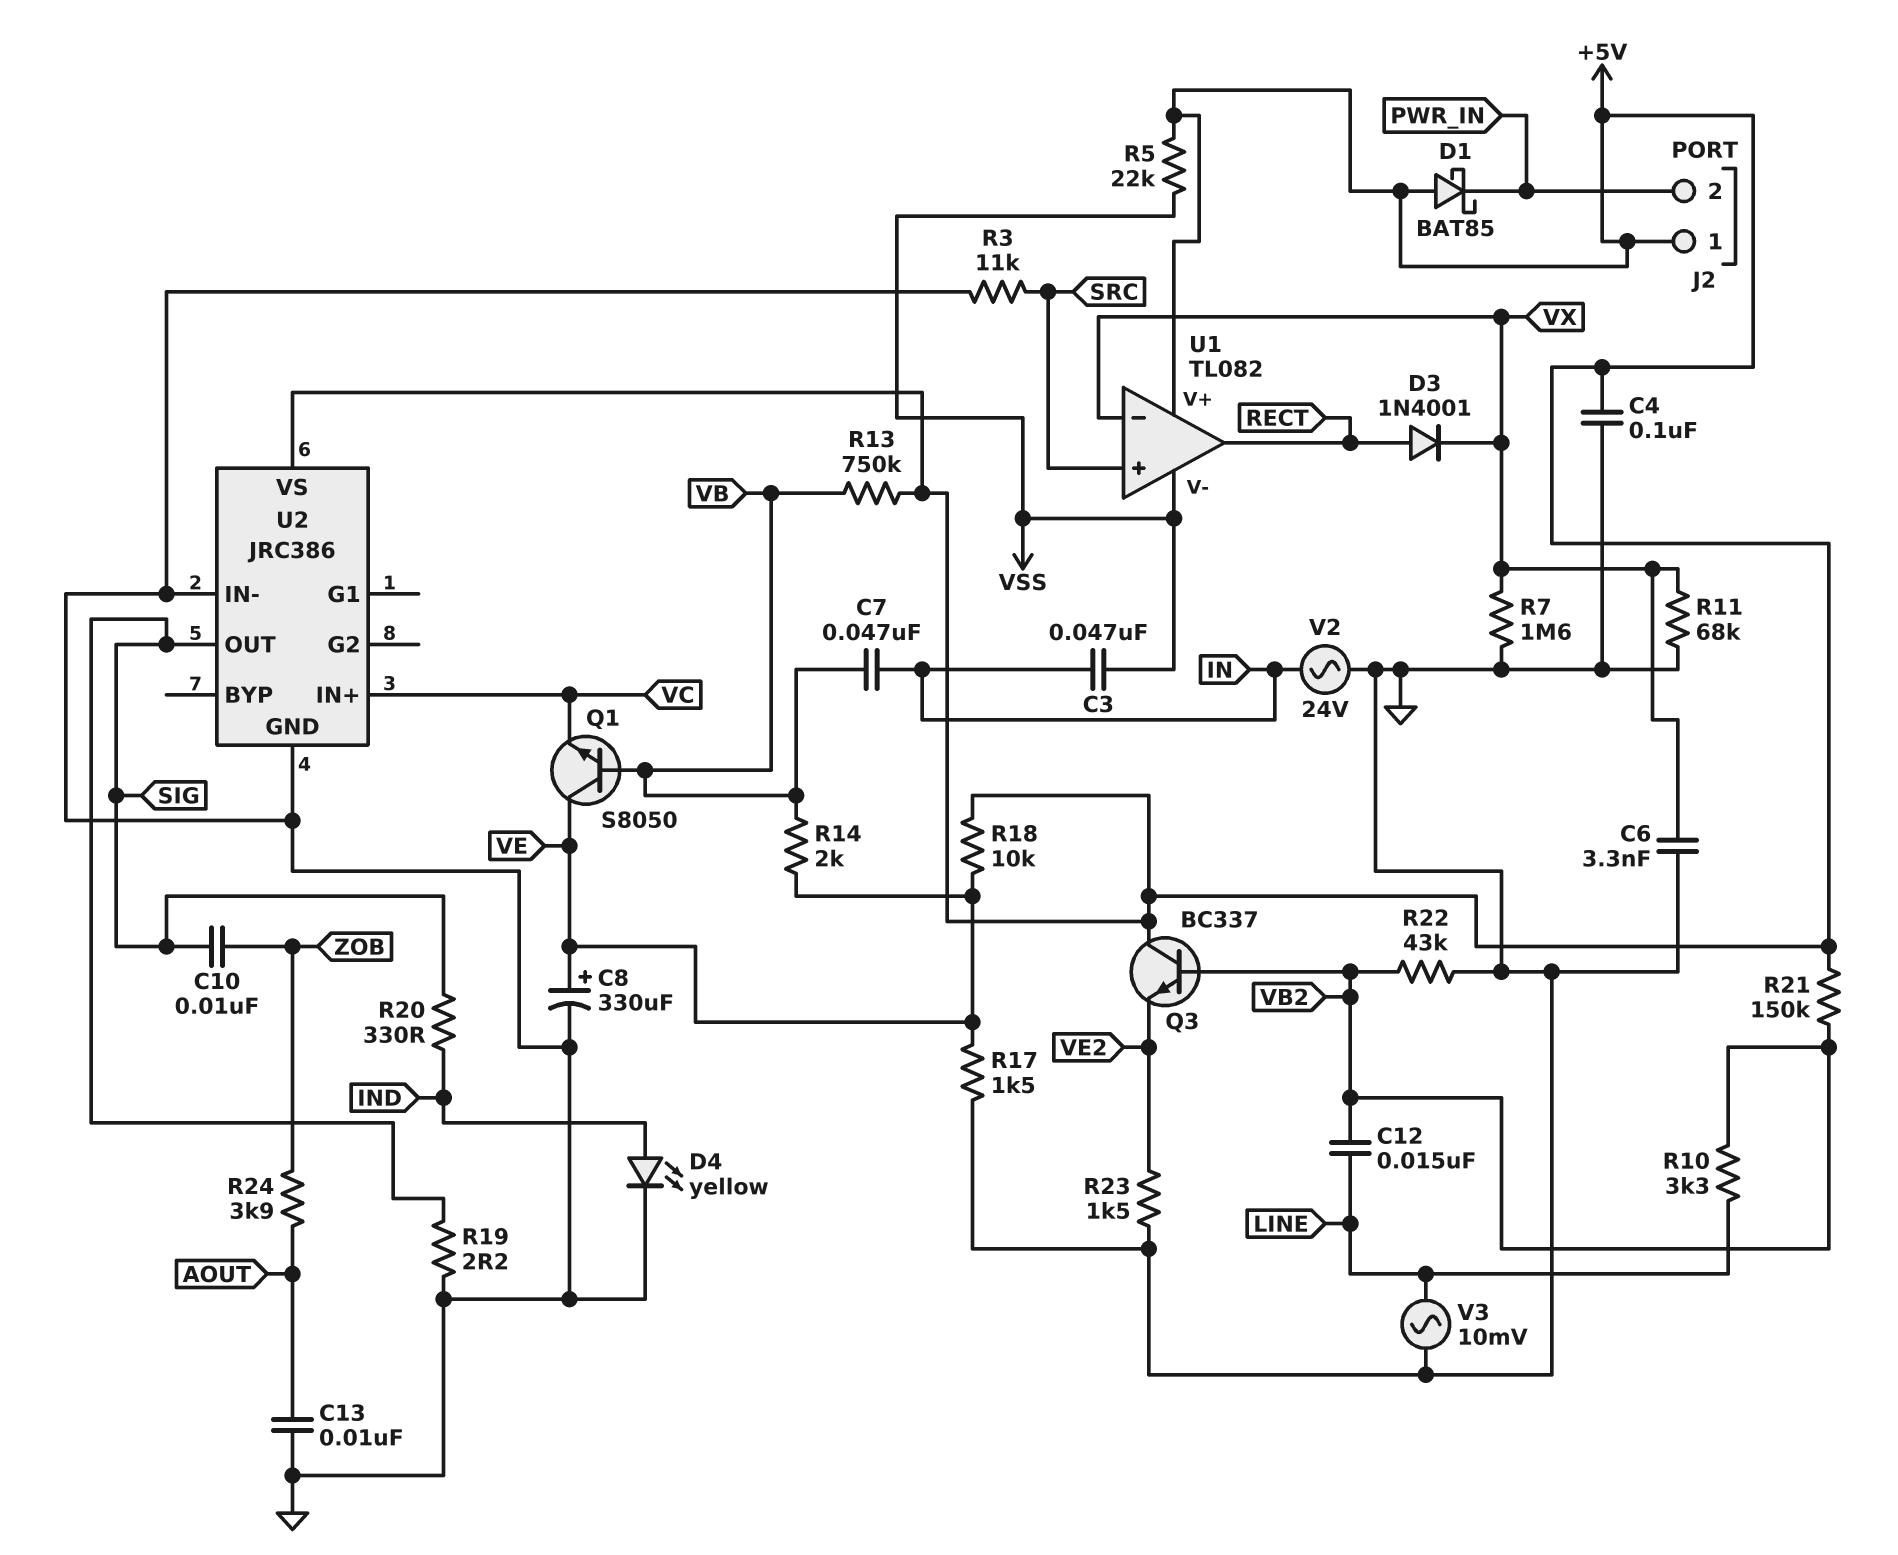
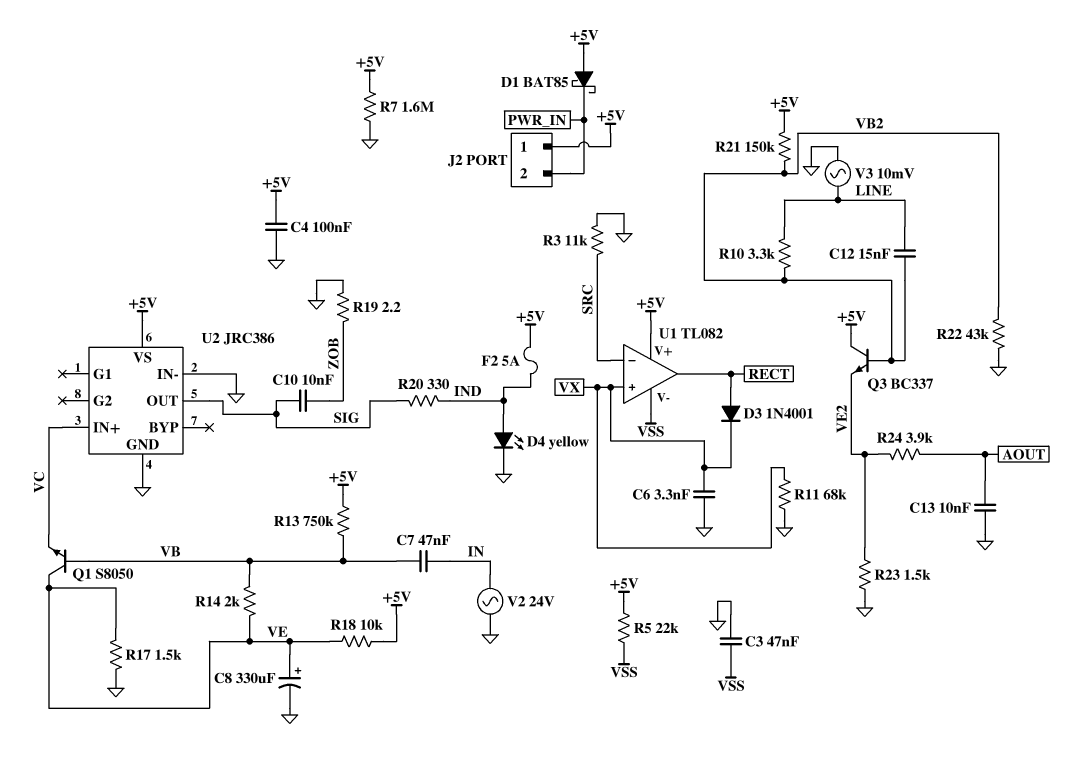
C3: 47nF (IN, VSS) -> 47nF (GND, VSS)
F2: none -> 5A (+5V, IND)
R7: 1.6M (GND, VX) -> 1.6M (+5V, GND)
R19: 2.2 (GND, SIG) -> 2.2 (GND, ZOB)
R24: 3.9k (AOUT, ZOB) -> 3.9k (AOUT, VE2)
U1 pin in+: SRC -> VX
U1 pin in-: VX -> SRC

